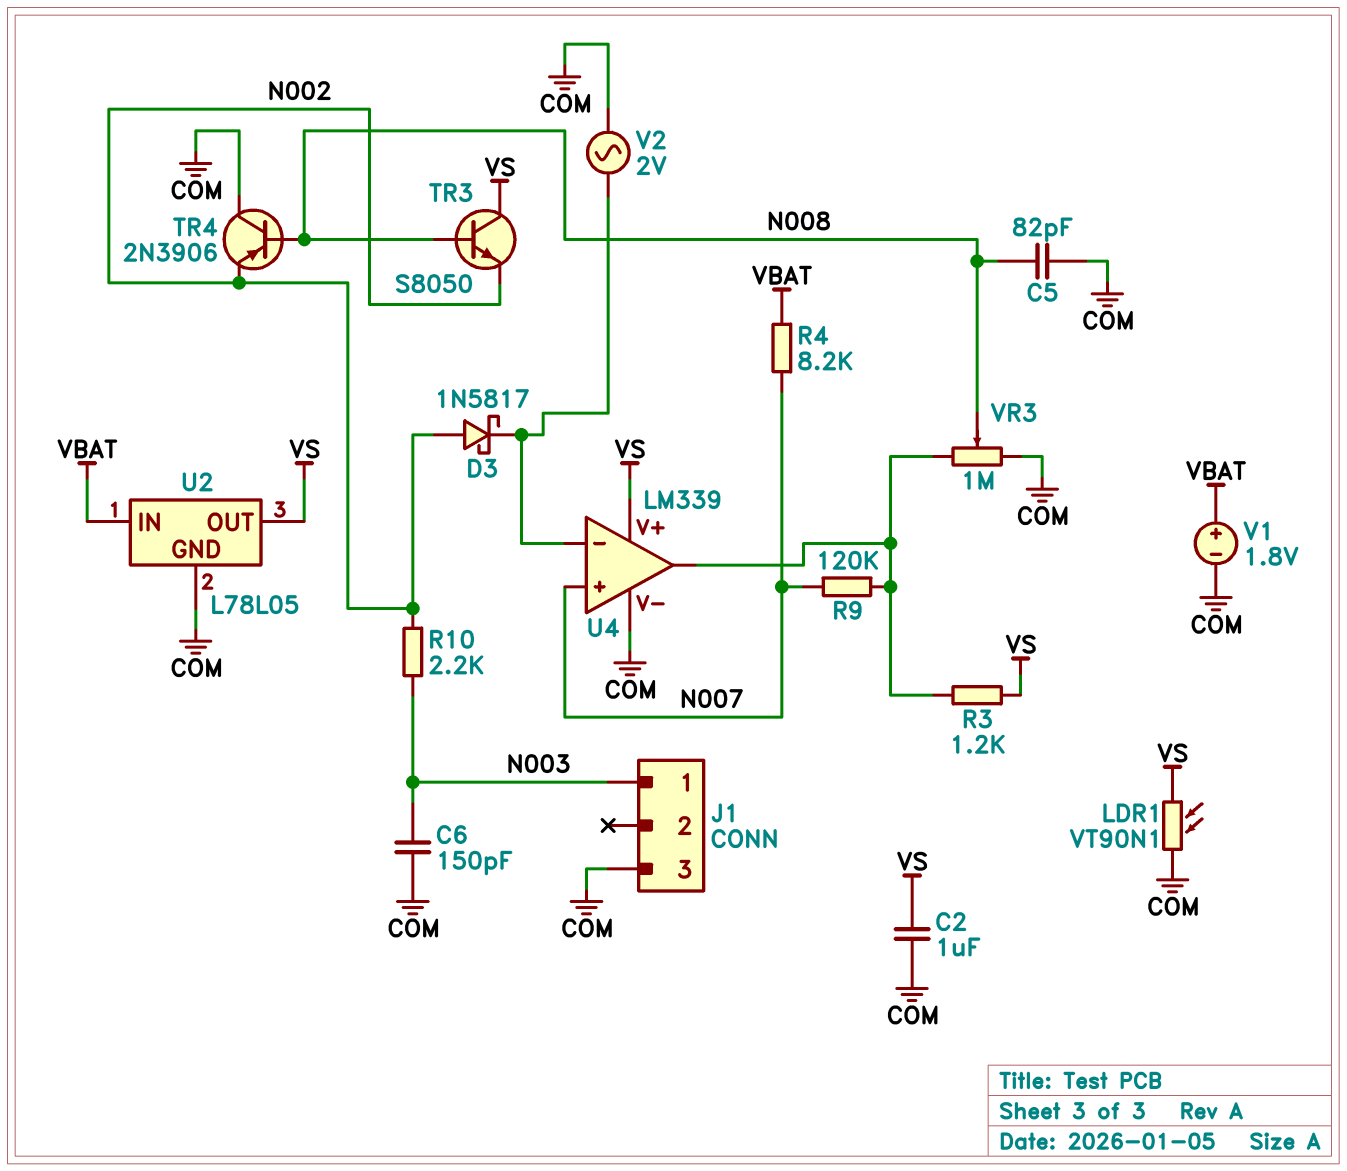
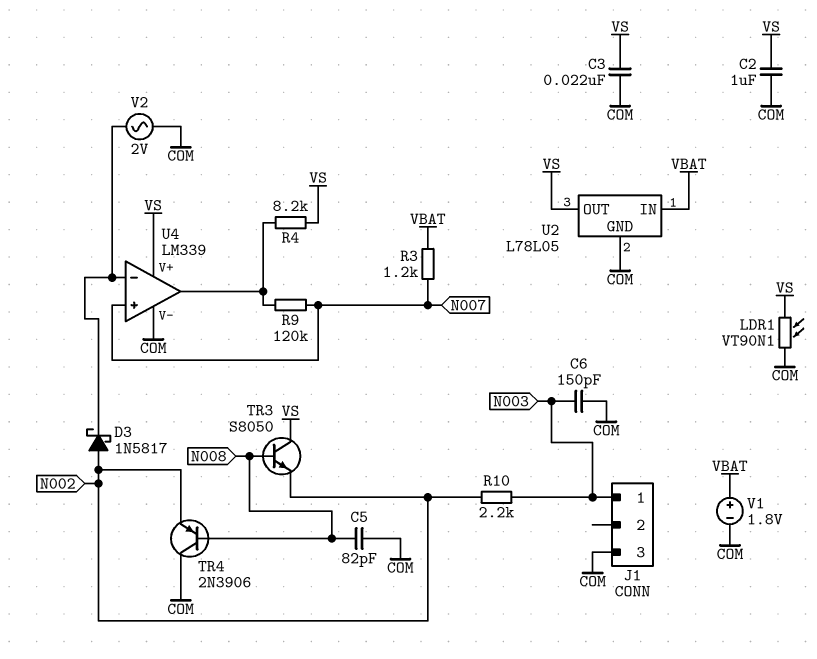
C3: none -> 22nF (COM, VS)
R3: 1.2k (U4/out, VS) -> 1.2k (N007, VBAT)
R4: 8.2k (N007, VBAT) -> 8.2k (U4/out, VS)
VR3: 1M (COM, U4/out, wiper N008) -> none

